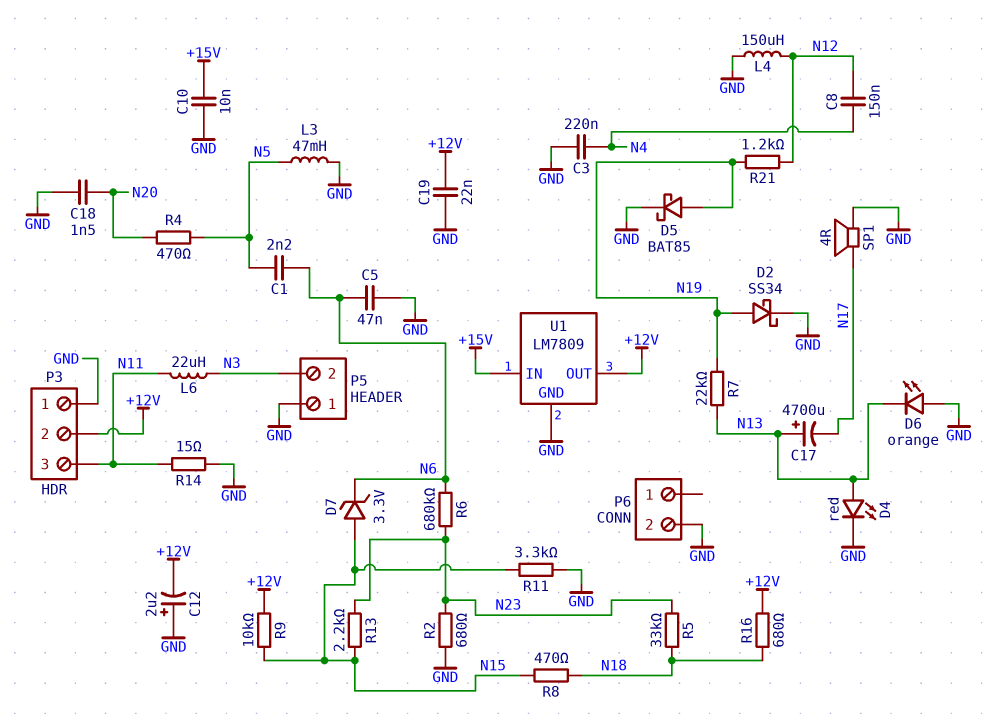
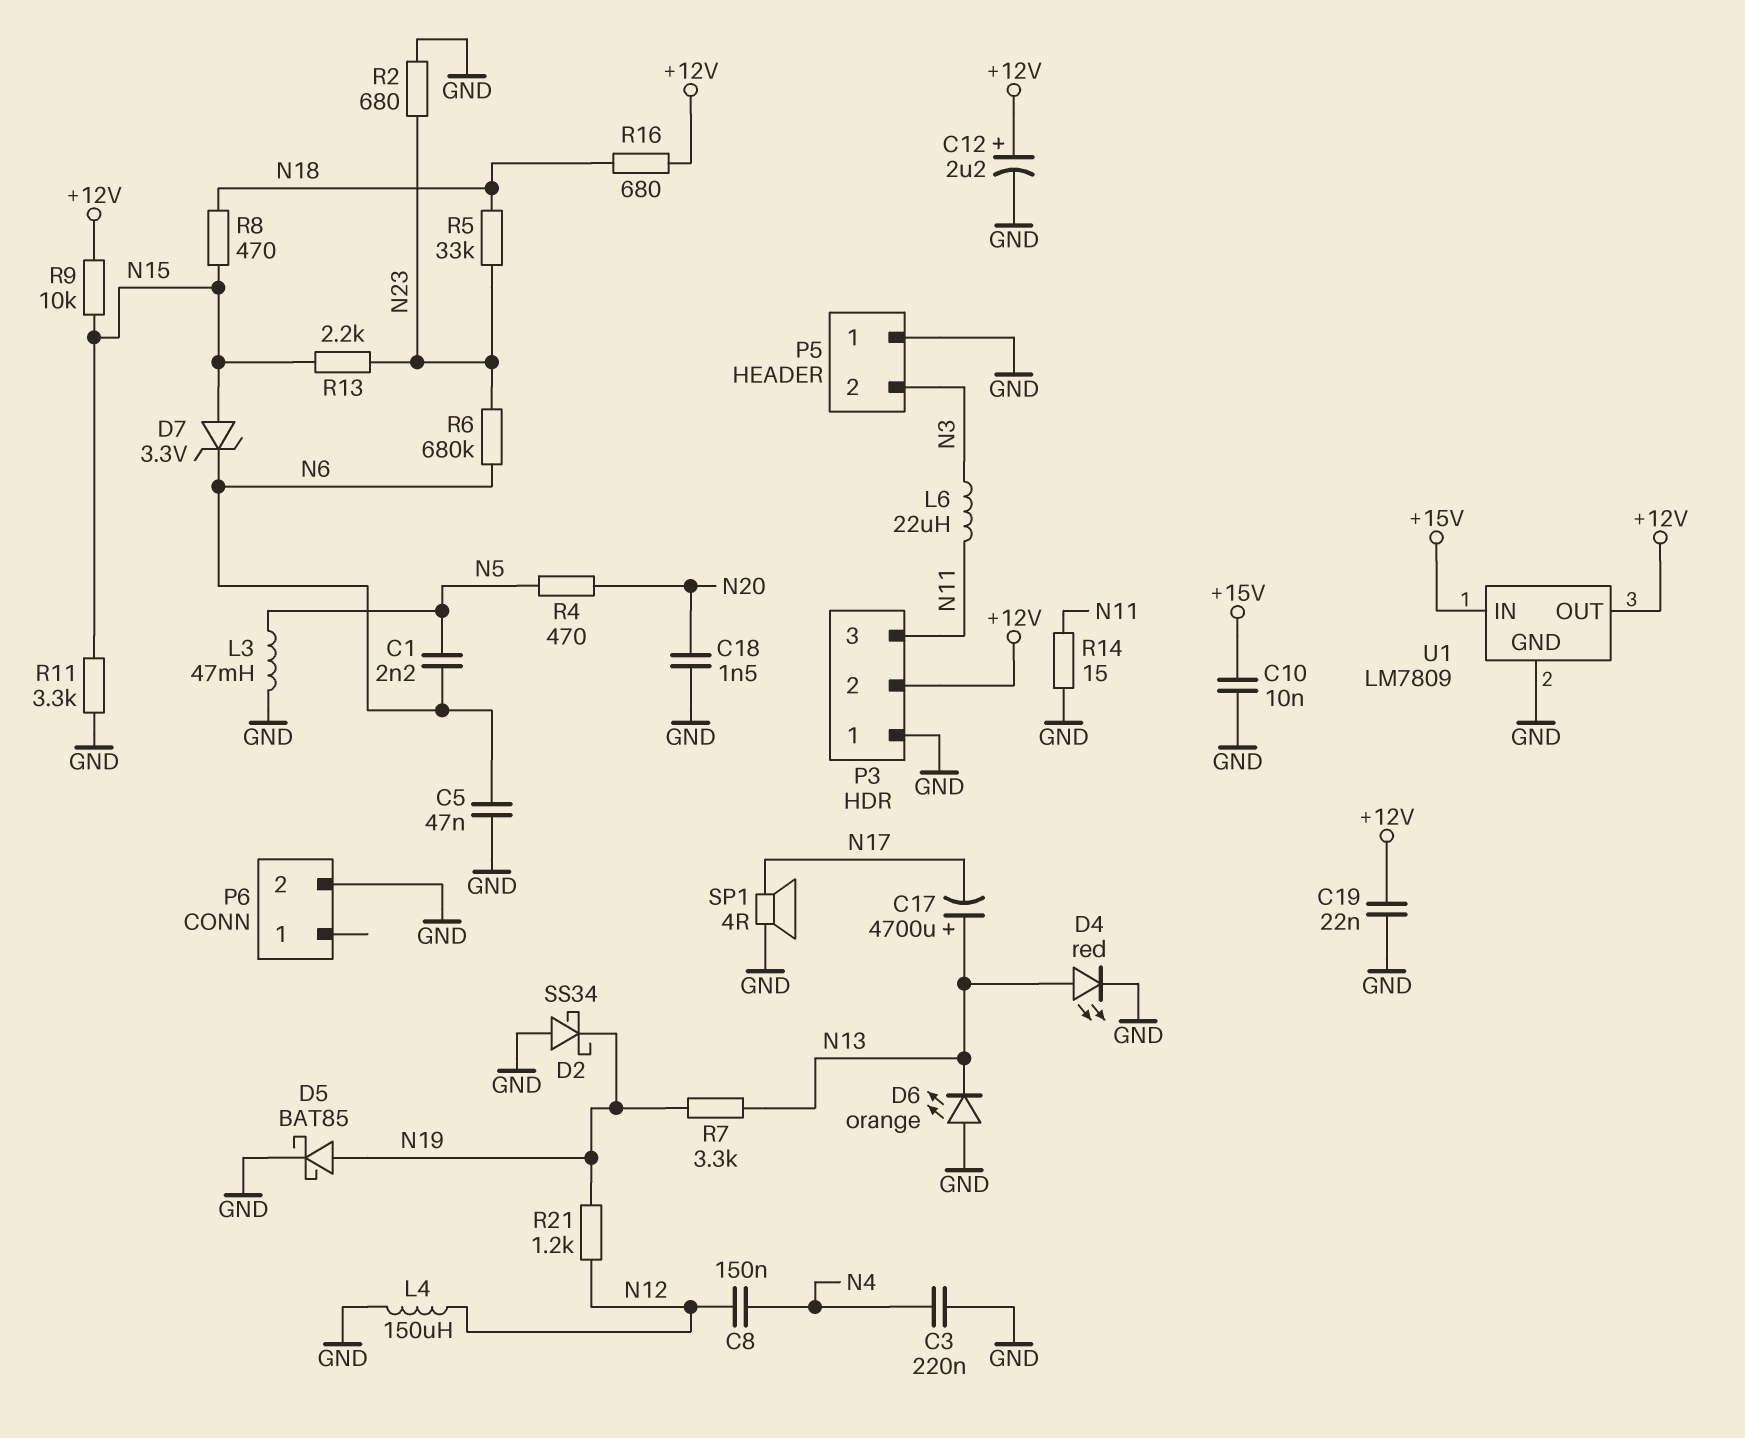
C12: 2.2uF (plus GND, minus +12V) -> 2.2uF (plus +12V, minus GND)
D2: schottky SS34 (A N19, K GND) -> schottky SS34 (A GND, K N19)
R7: 22k (N13, N19) -> 3.3k (N13, N19)

